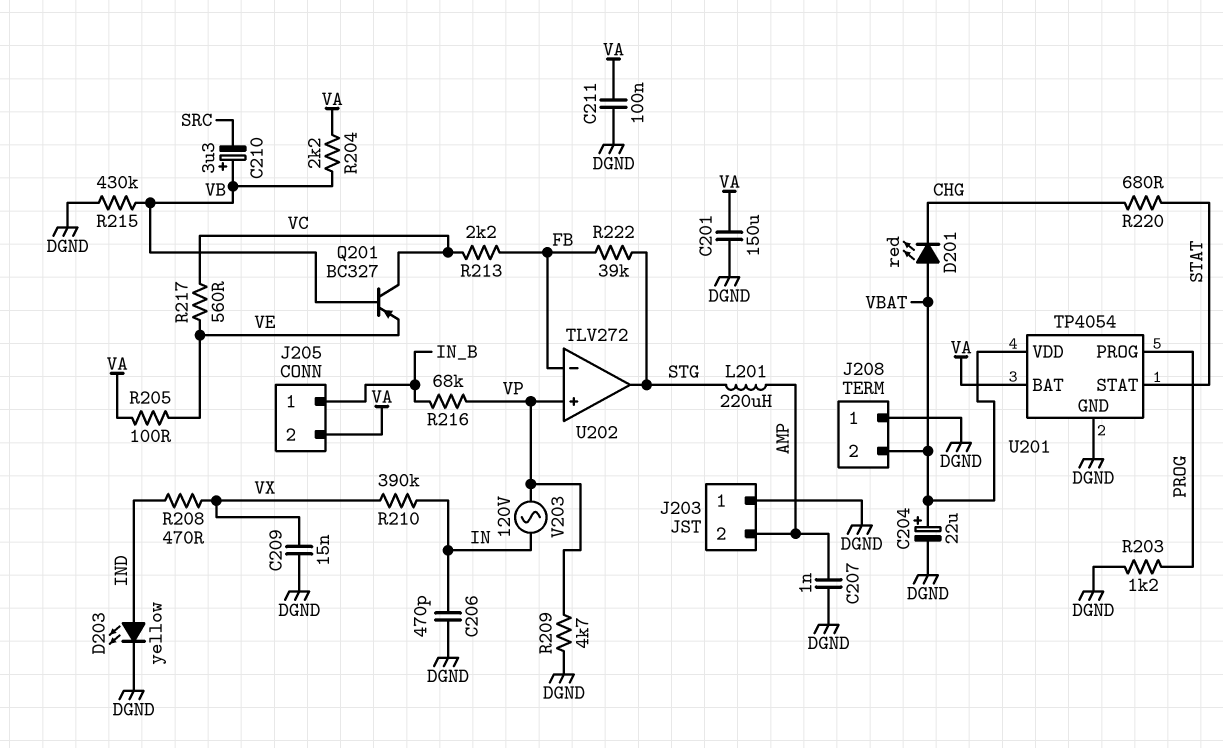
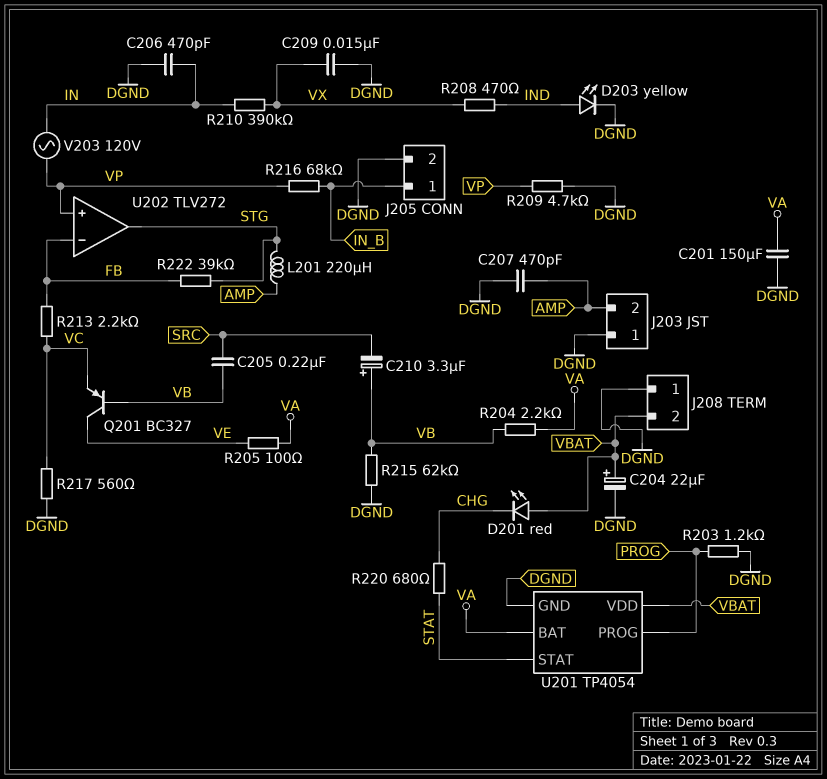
C205: none -> 220nF (SRC, VB)
C207: 1nF (AMP, DGND) -> 470pF (AMP, DGND)
C211: 100nF (DGND, VA) -> none
J205 pin 2: VA -> DGND
Q201: PNP BC327 (B VB, C VC, E VE) -> PNP BC327 (B VB, C VE, E VC)
R215: 430k (DGND, VB) -> 62k (DGND, VB)
R217: 560 (VC, VE) -> 560 (DGND, VC)

